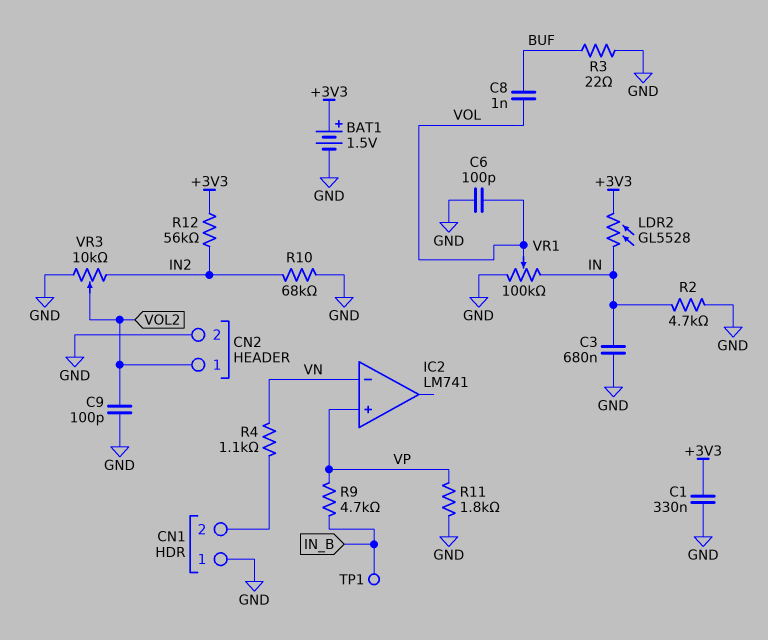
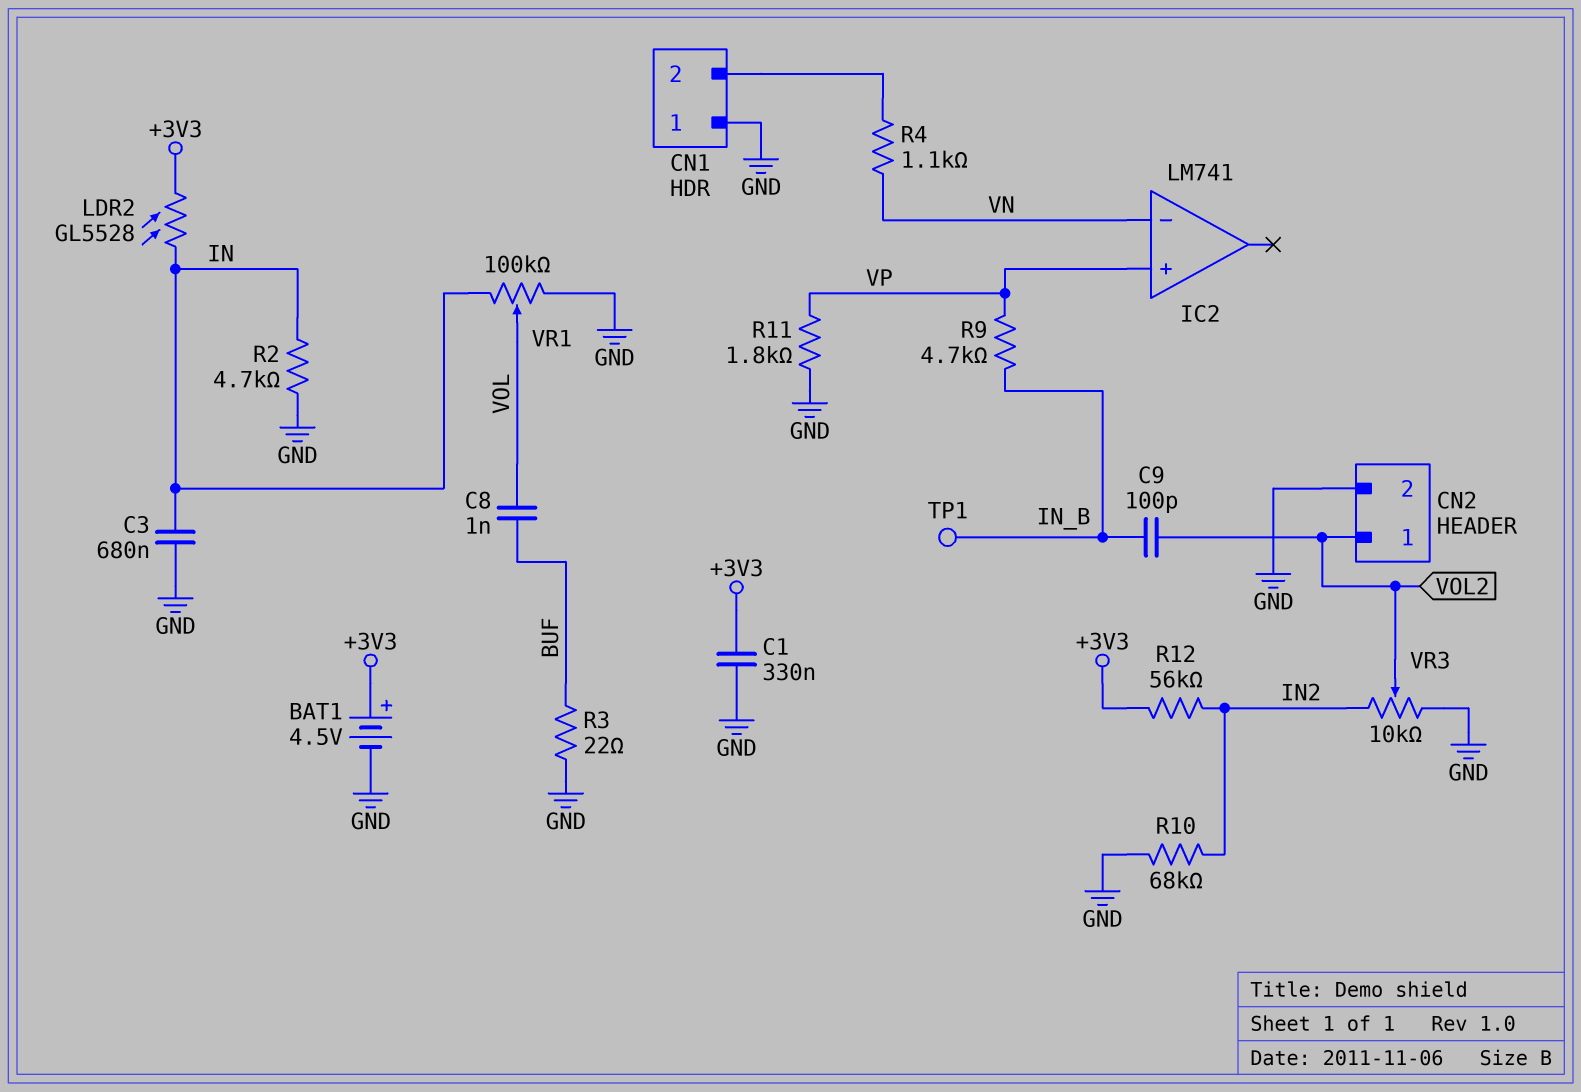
BAT1: 1.5V (plus +3V3, minus GND) -> 4.5V (plus +3V3, minus GND)
C6: 100pF (GND, VOL) -> none
C9: 100pF (GND, VOL2) -> 100pF (IN_B, VOL2)

